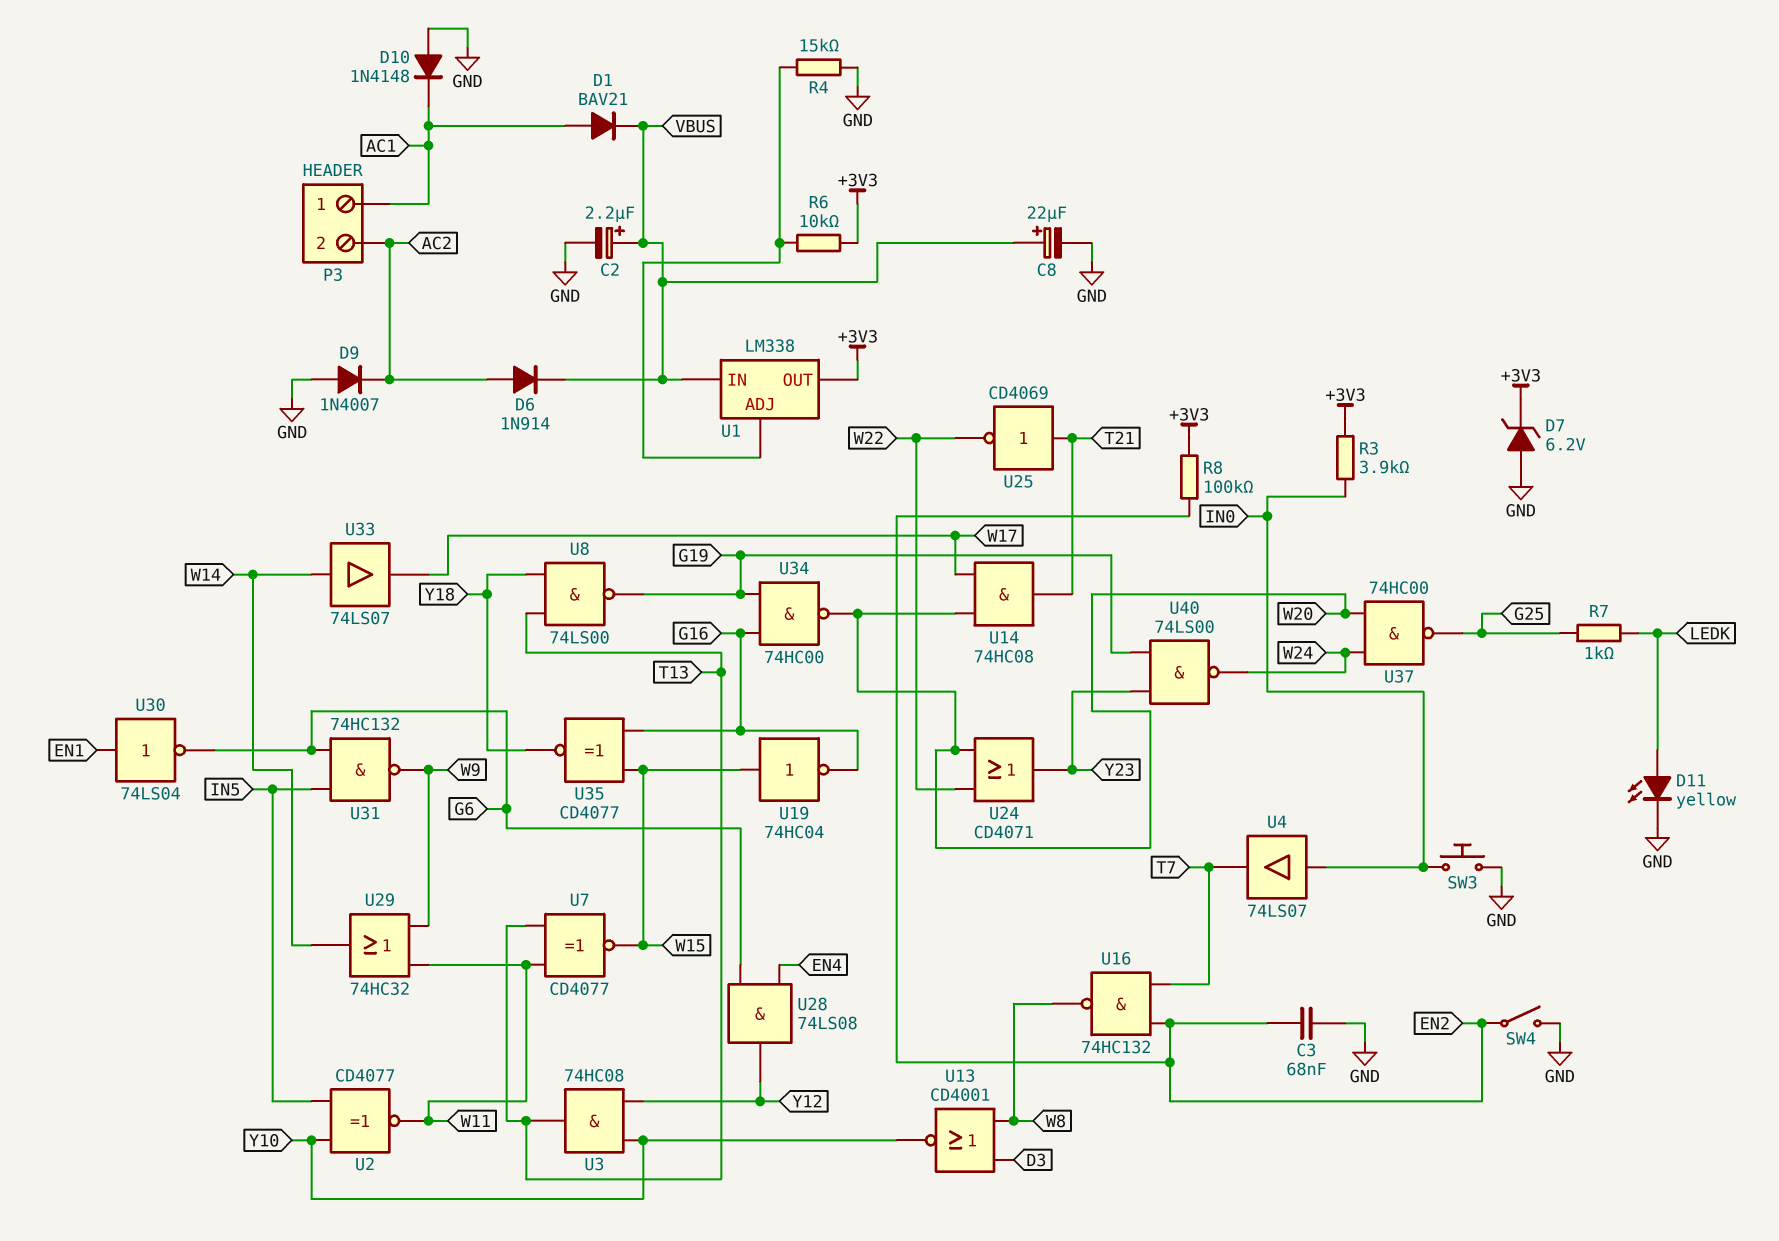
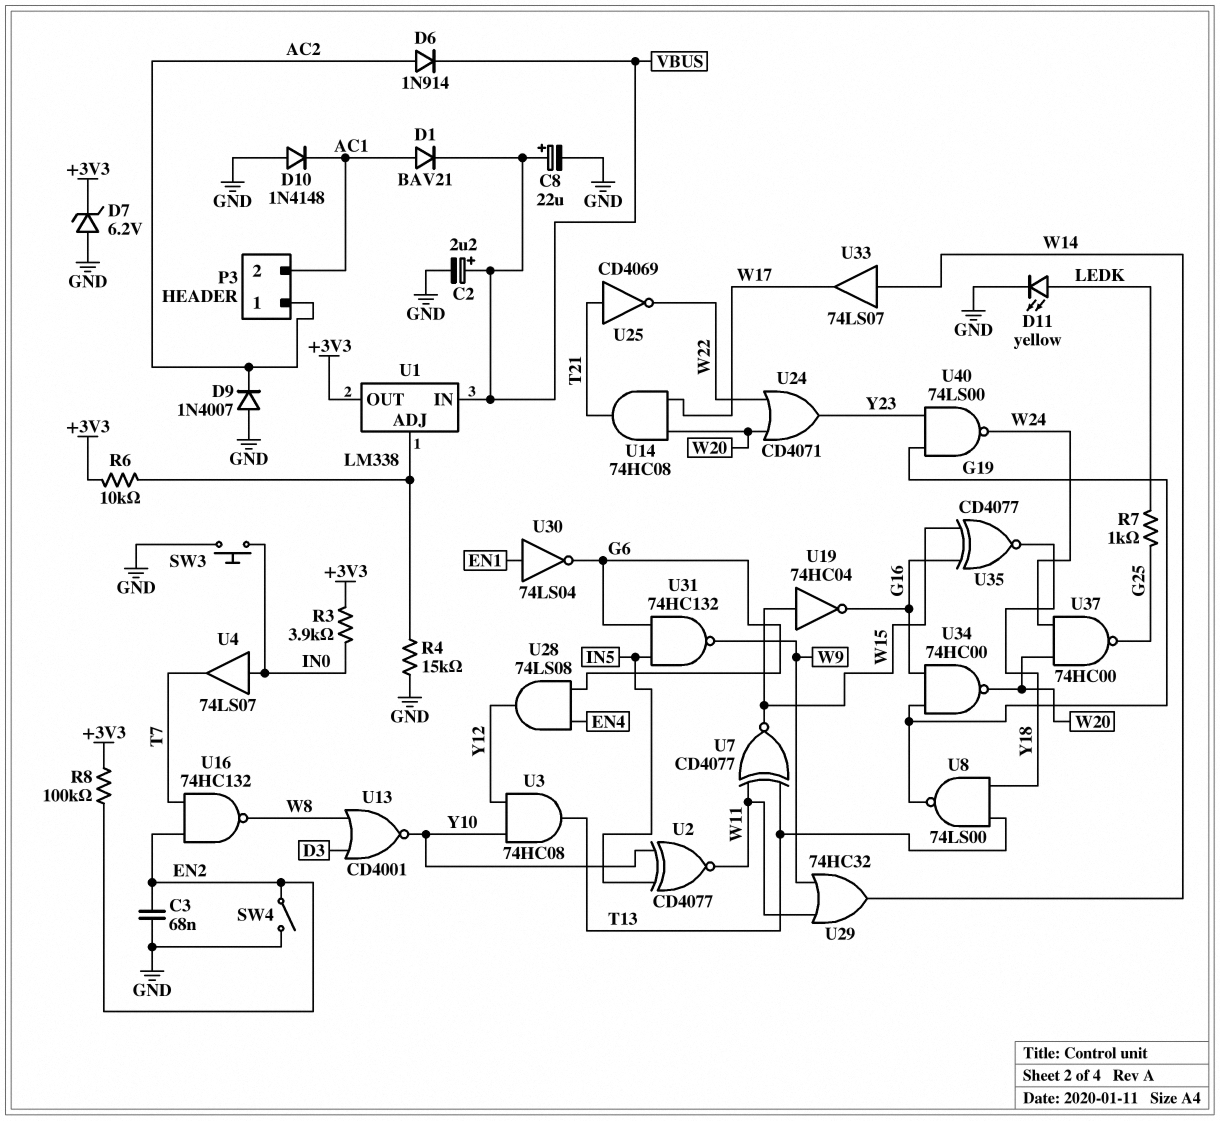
P3 pin 1: AC1 -> AC2
P3 pin 2: AC2 -> AC1

